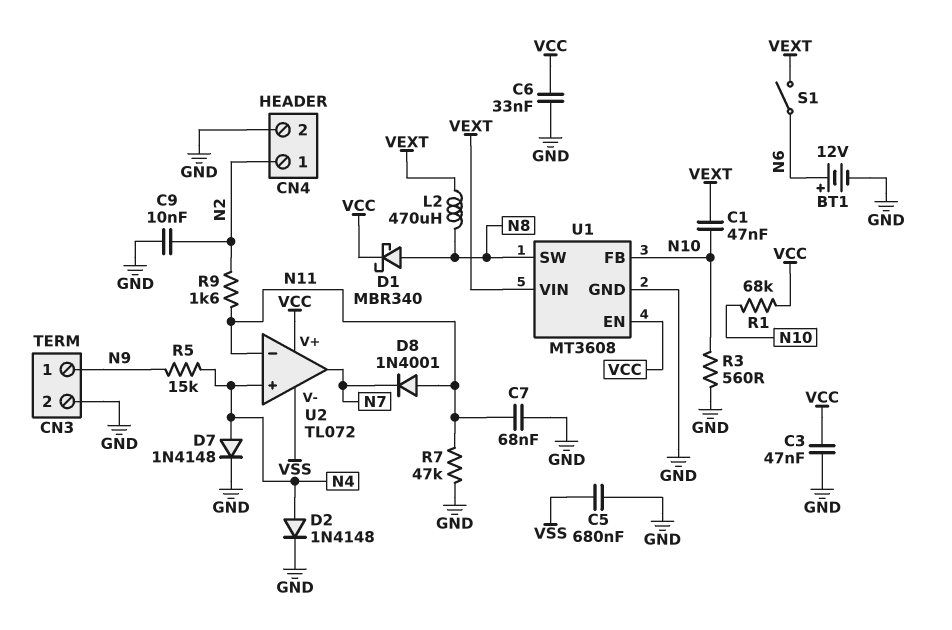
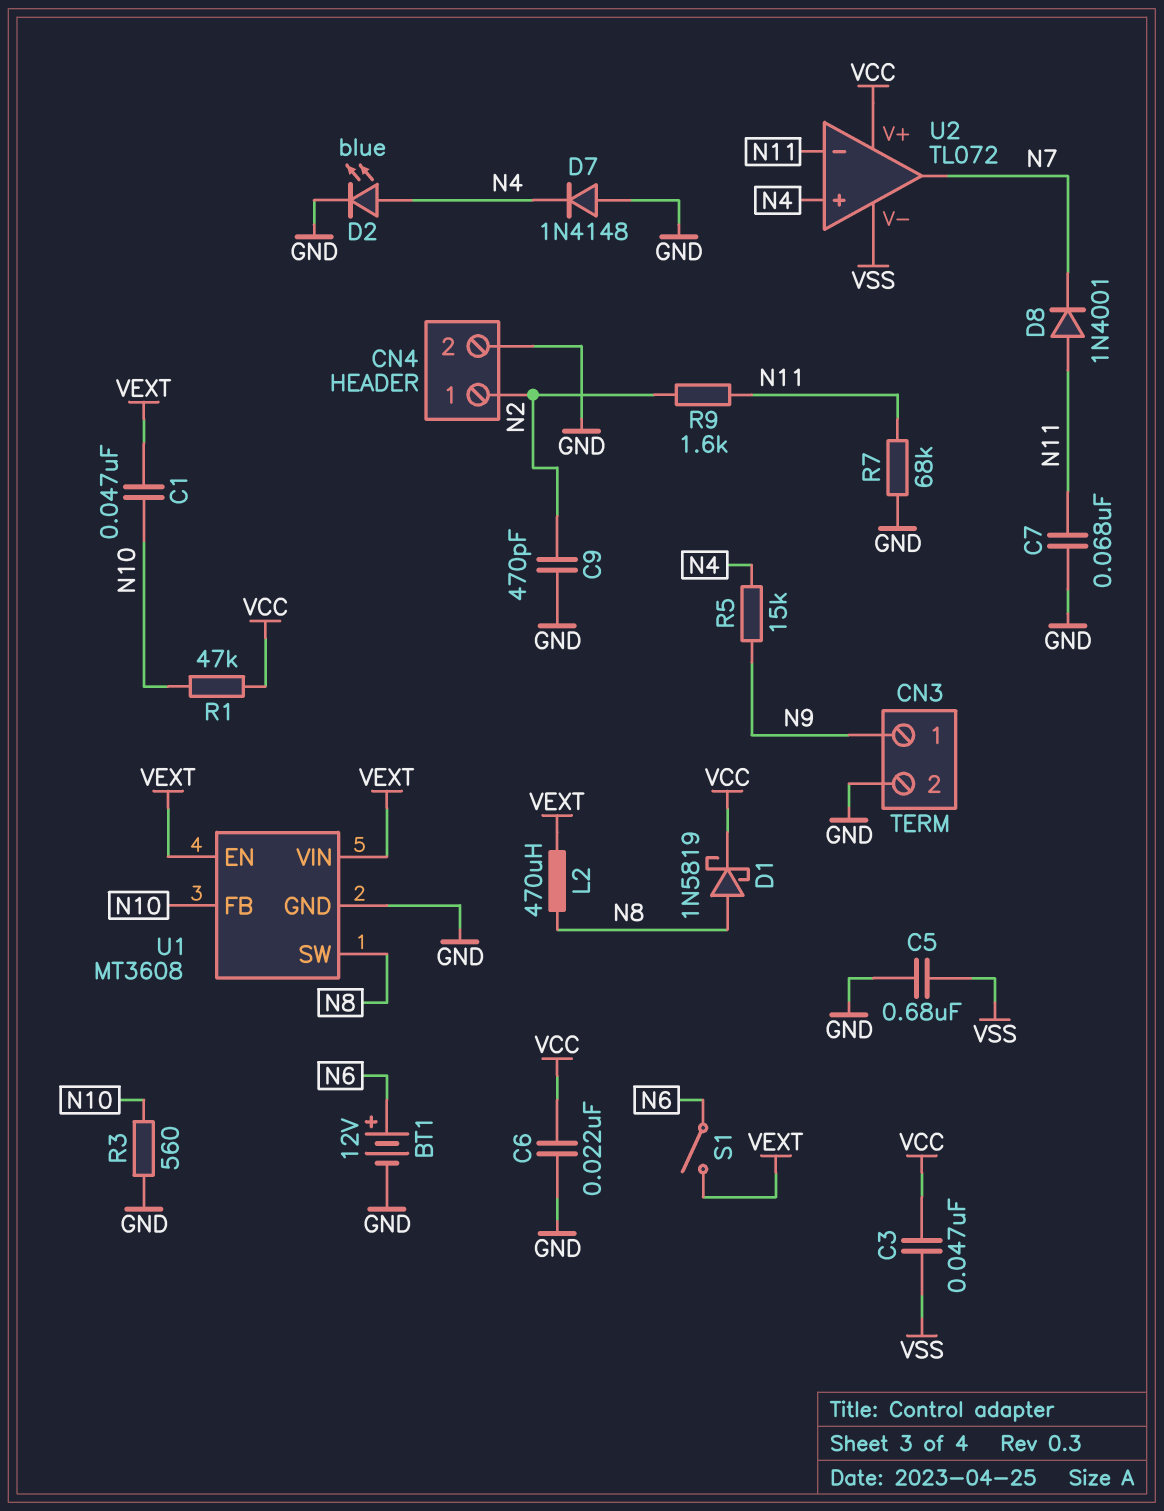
C3: 47nF (GND, VCC) -> 47nF (VCC, VSS)
C6: 33nF (GND, VCC) -> 22nF (GND, VCC)
C9: 10nF (GND, N2) -> 470pF (GND, N2)
D1: schottky MBR340 (A N8, K VCC) -> schottky 1N5819 (A N8, K VCC)
D2: diode 1N4148 (A N4, K GND) -> LED blue (A N4, K GND)
D7: diode 1N4148 (A N4, K GND) -> diode 1N4148 (A GND, K N4)
R1: 68k (N10, VCC) -> 47k (N10, VCC)
R7: 47k (GND, N11) -> 68k (GND, N11)
U1 pin EN: VCC -> VEXT

